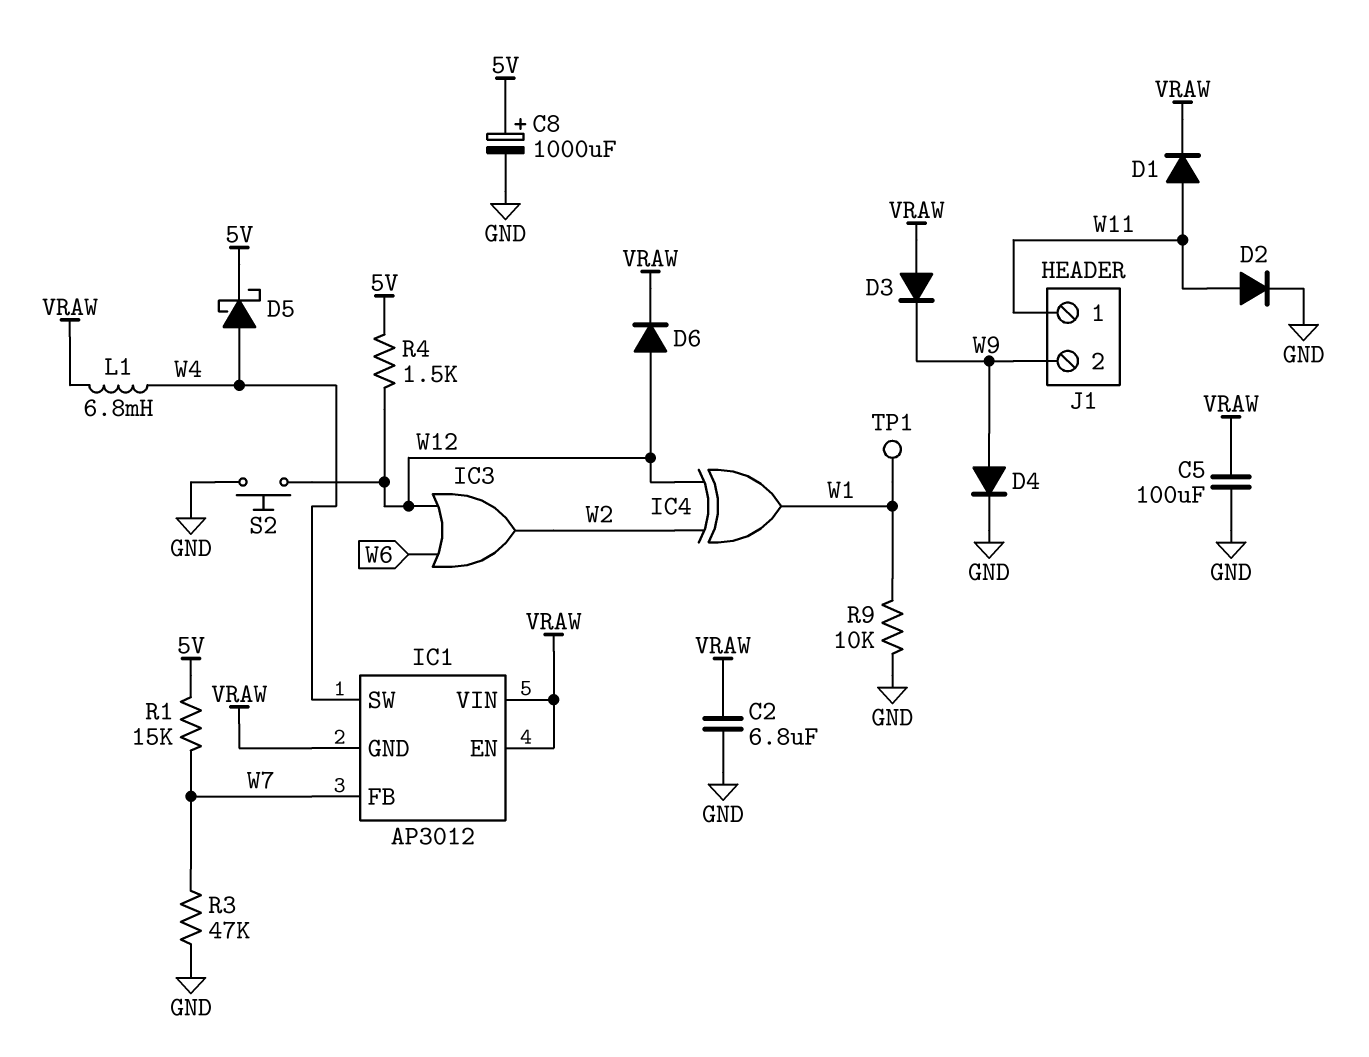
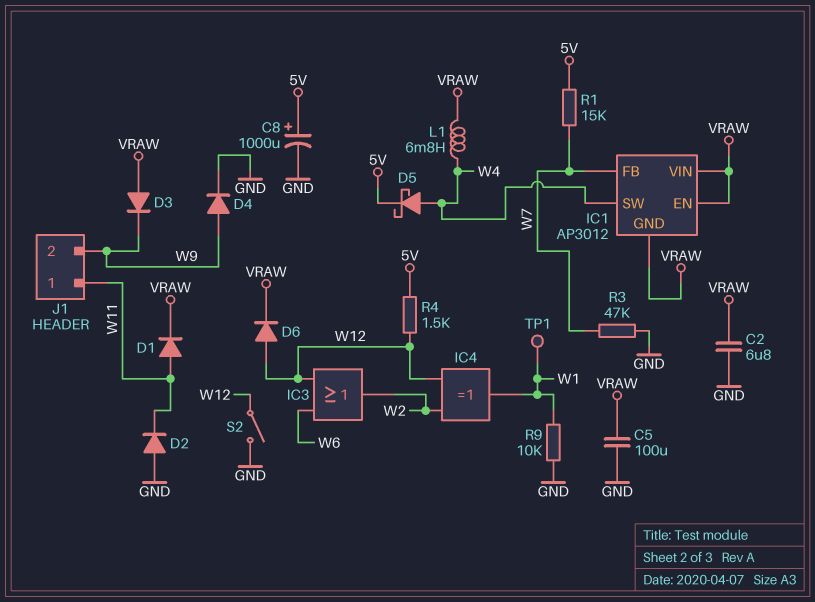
D2: diode (A W11, K GND) -> diode (A GND, K W11)
S2: button (GND, W12) -> switch (GND, W12)

